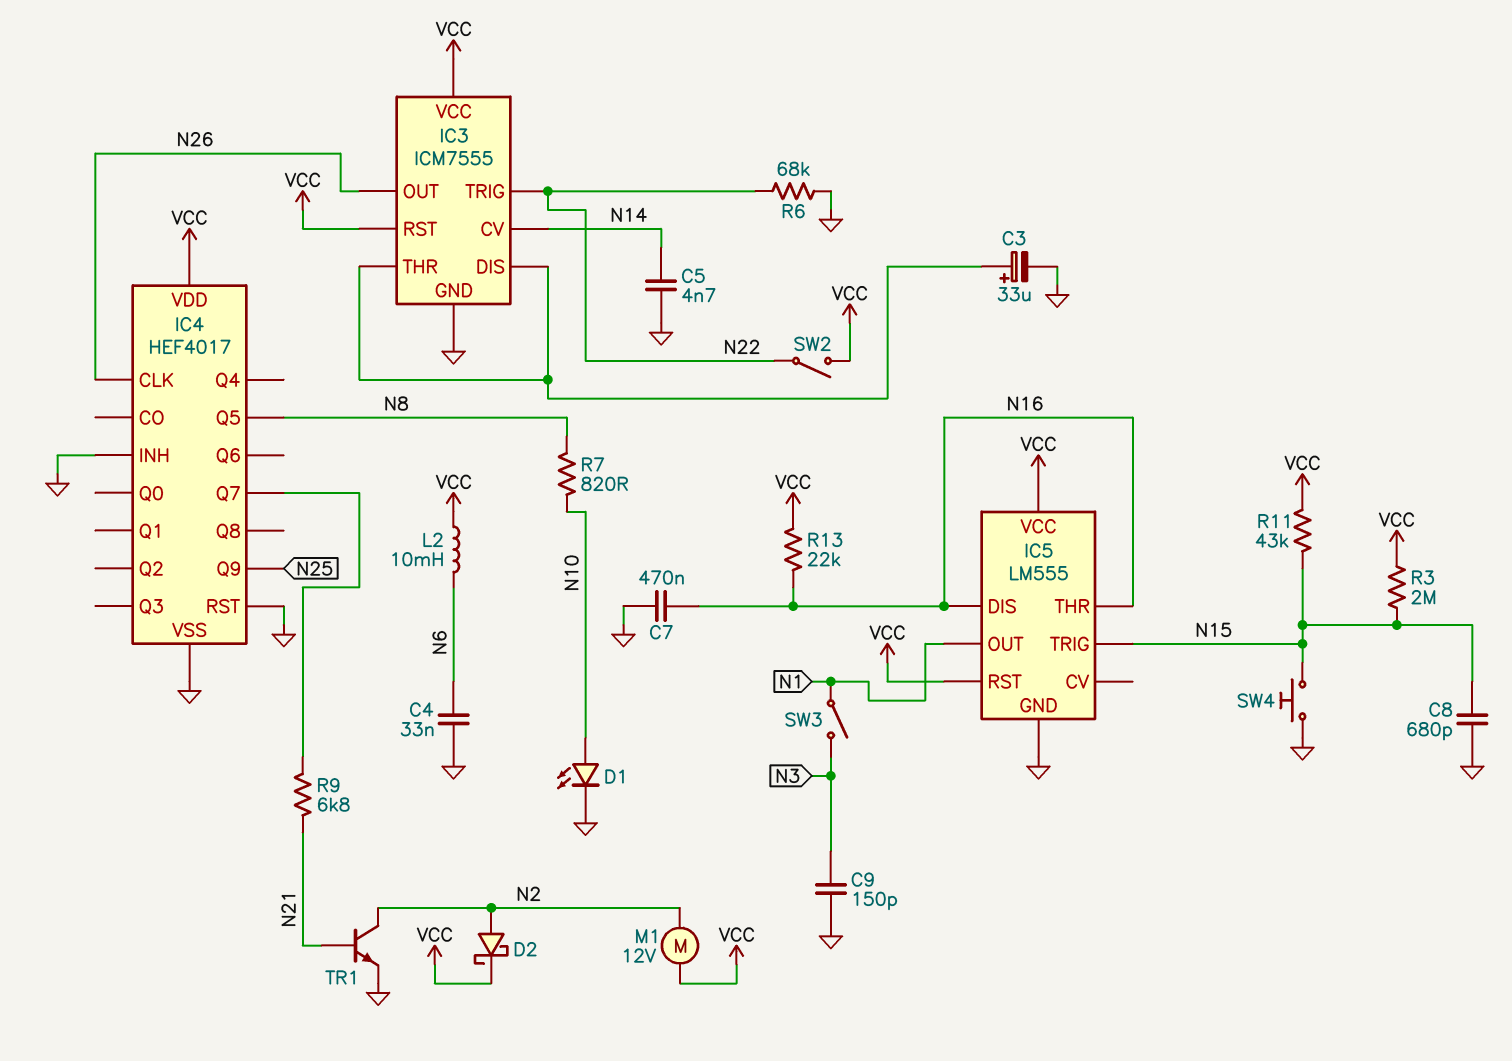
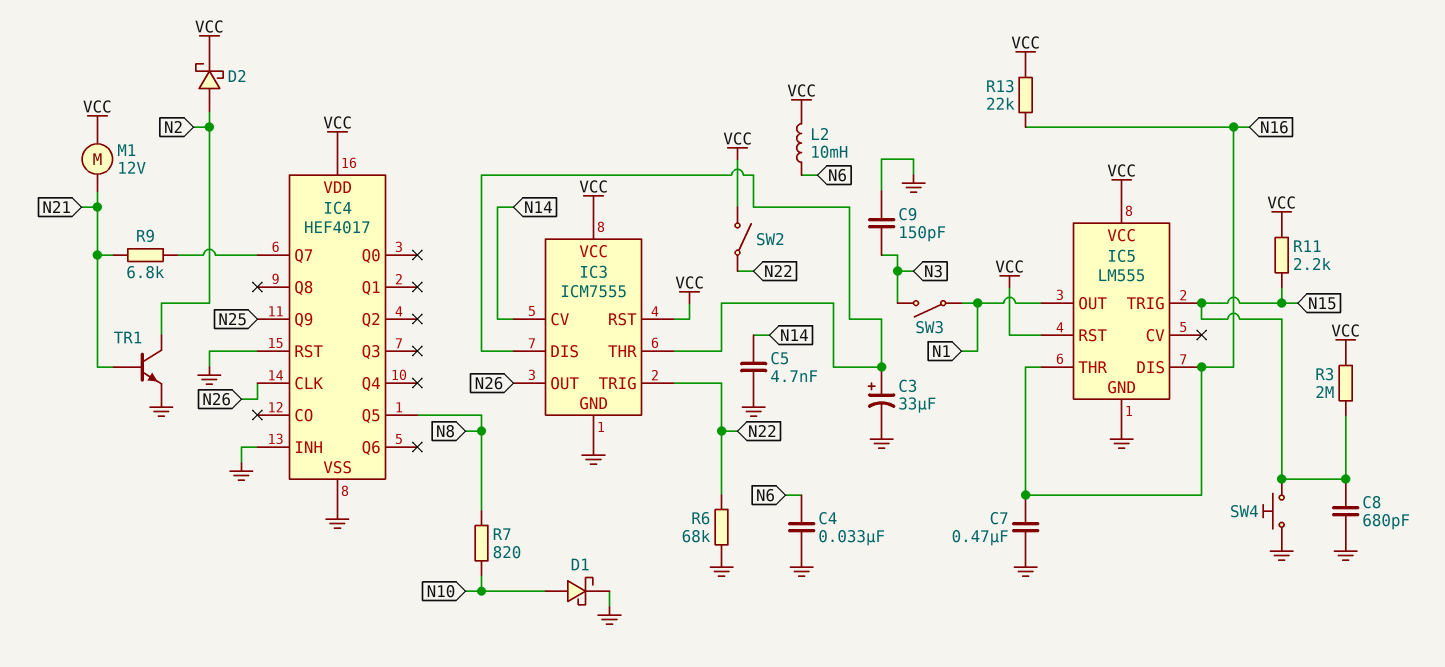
D1: LED (A N10, K GND) -> schottky (A N10, K GND)
M1: motor 12V (N2, VCC) -> motor 12V (N21, VCC)
R11: 43k (N15, VCC) -> 2.2k (N15, VCC)

